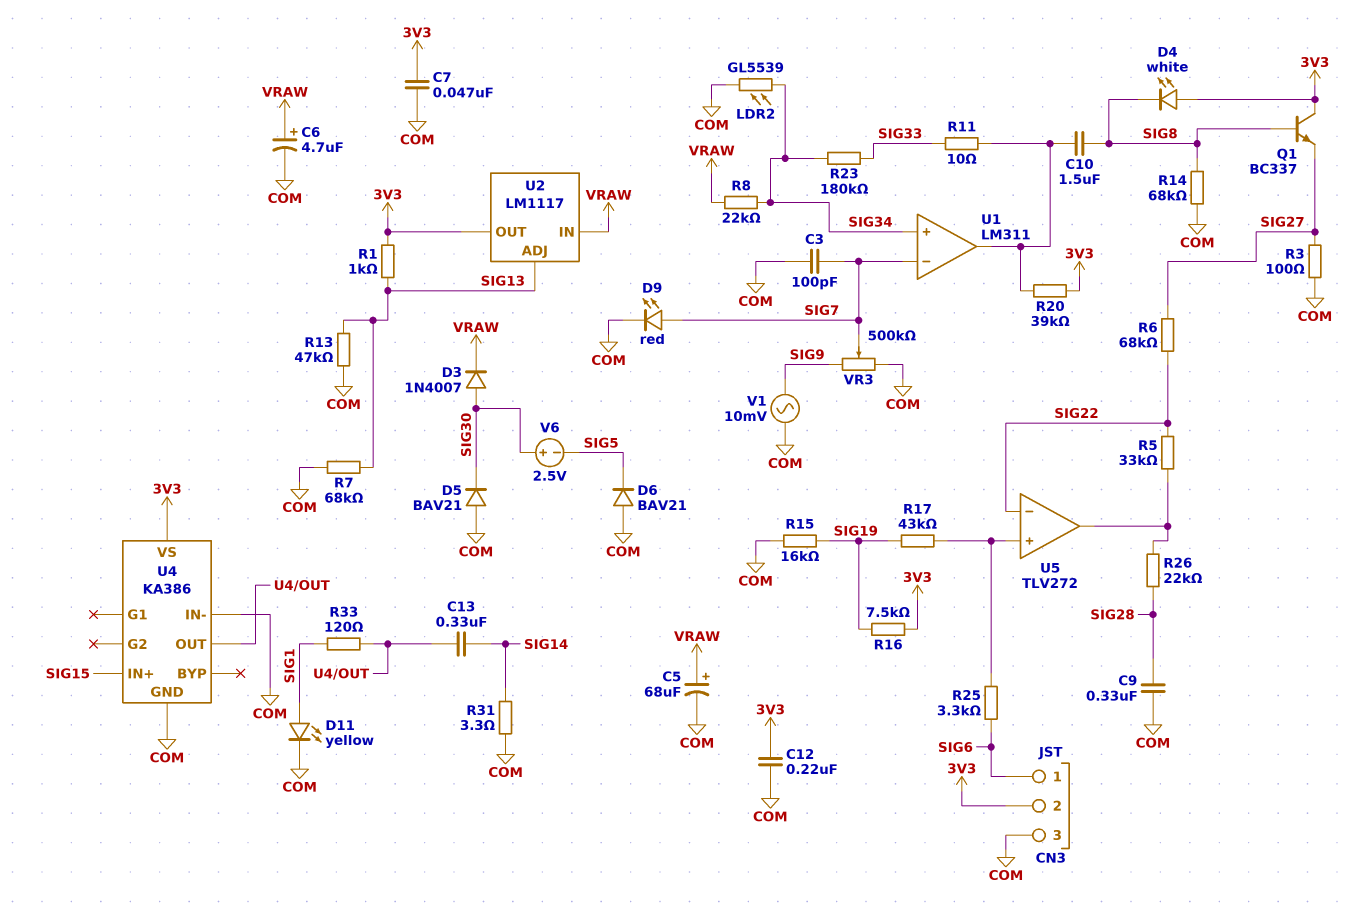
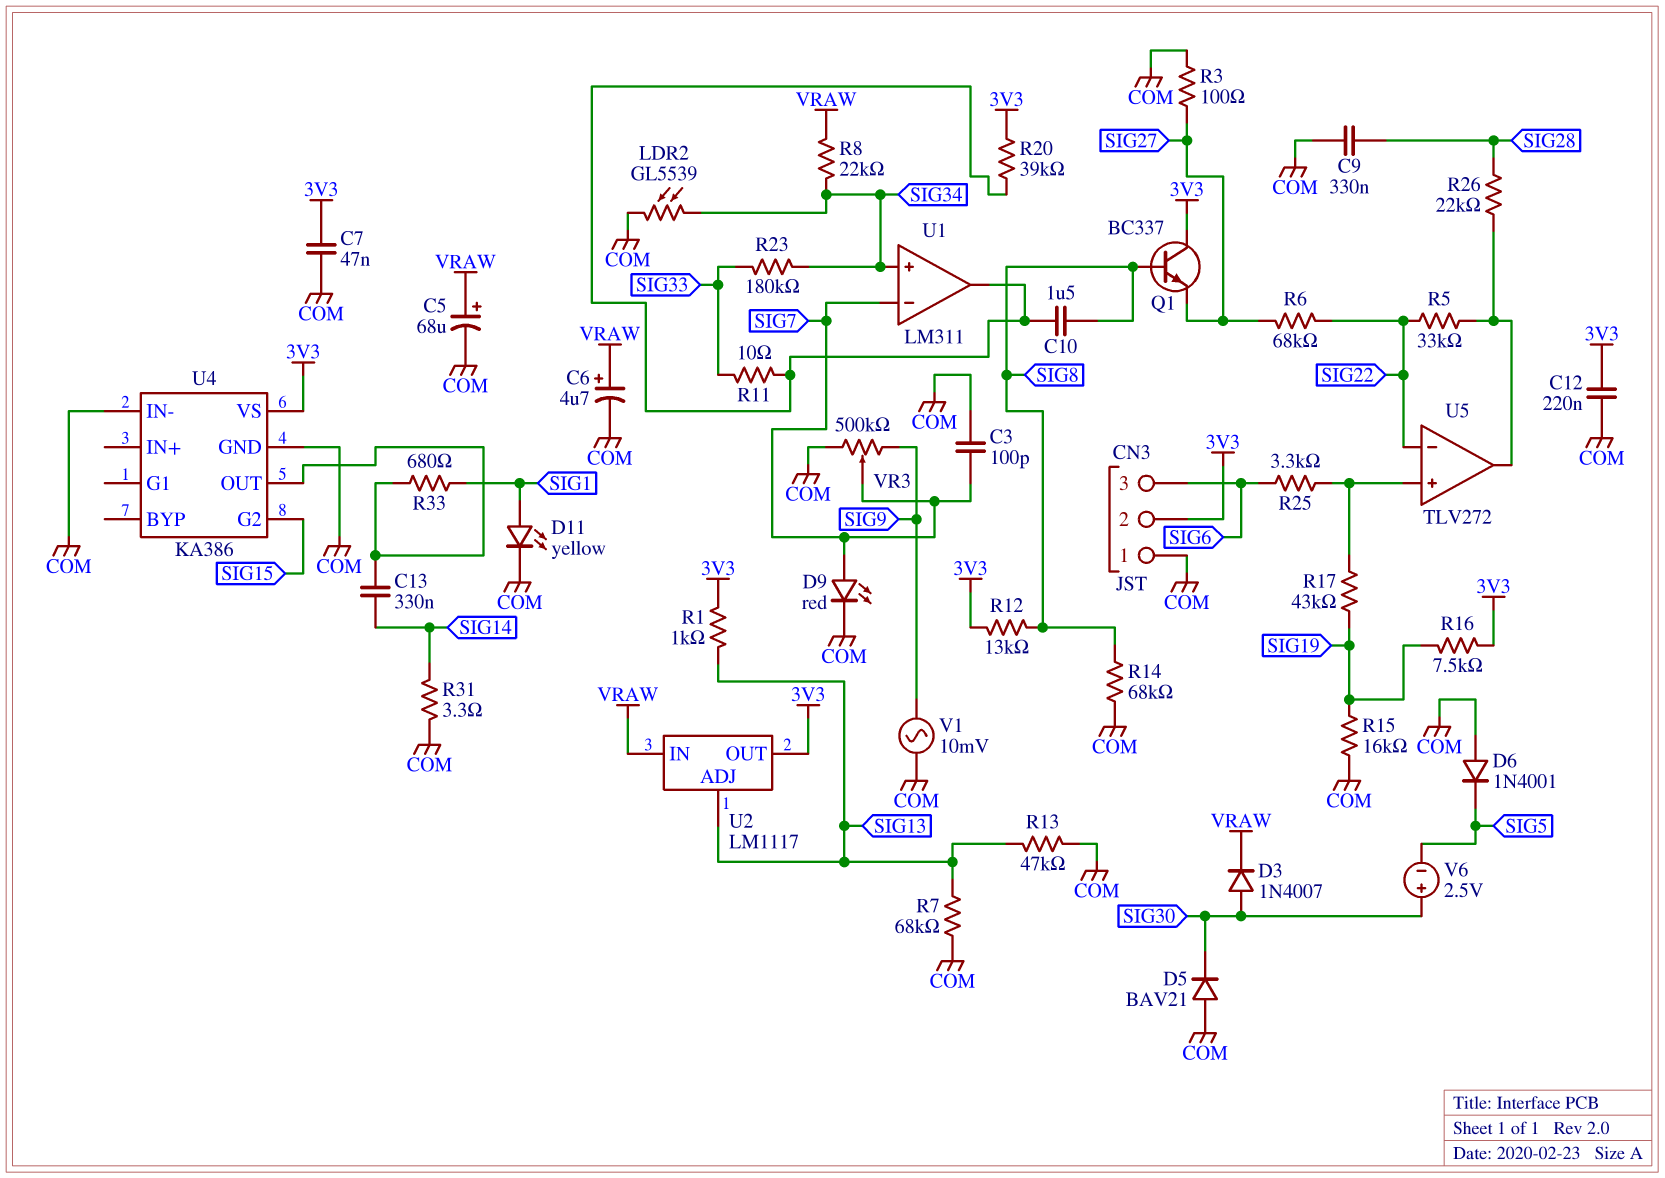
CN3 pin 1: SIG6 -> COM
CN3 pin 3: COM -> SIG6
D4: LED white (A 3V3, K SIG8) -> none
D6: diode BAV21 (A COM, K SIG5) -> diode 1N4001 (A COM, K SIG5)
R12: none -> 13k (3V3, SIG8)
R33: 120 (SIG1, U4/OUT) -> 680 (SIG1, U4/OUT)
U4 pin G2: none -> SIG15
U4 pin IN+: SIG15 -> none

